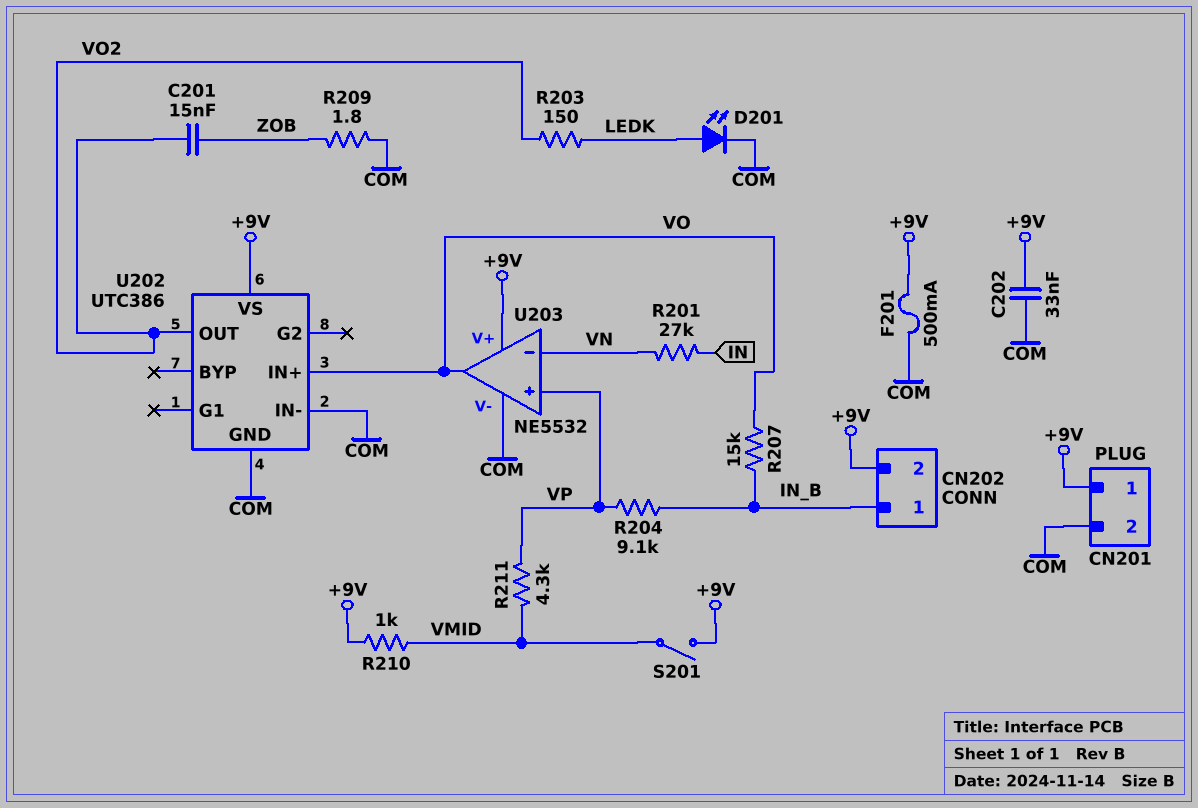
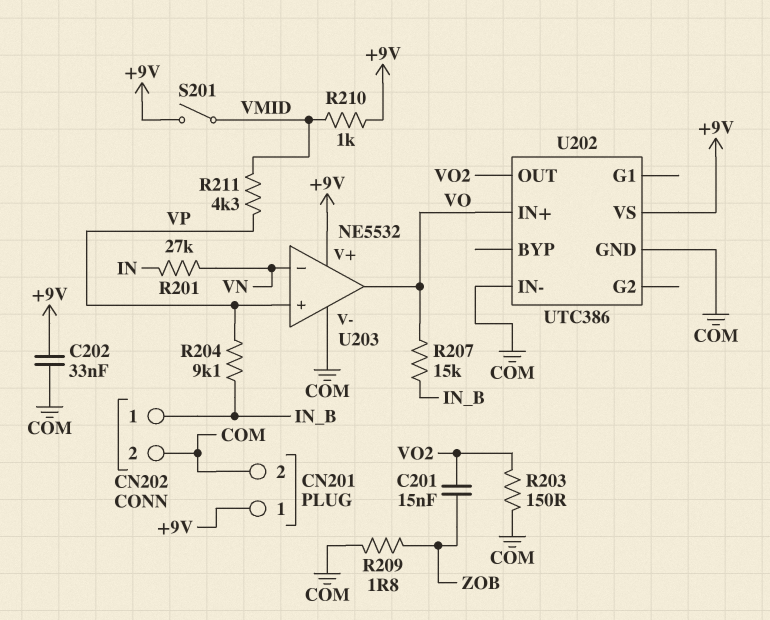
CN202 pin 2: +9V -> COM
D201: LED (A LEDK, K COM) -> none
F201: 500mA (+9V, COM) -> none
R203: 150 (LEDK, VO2) -> 150 (COM, VO2)

